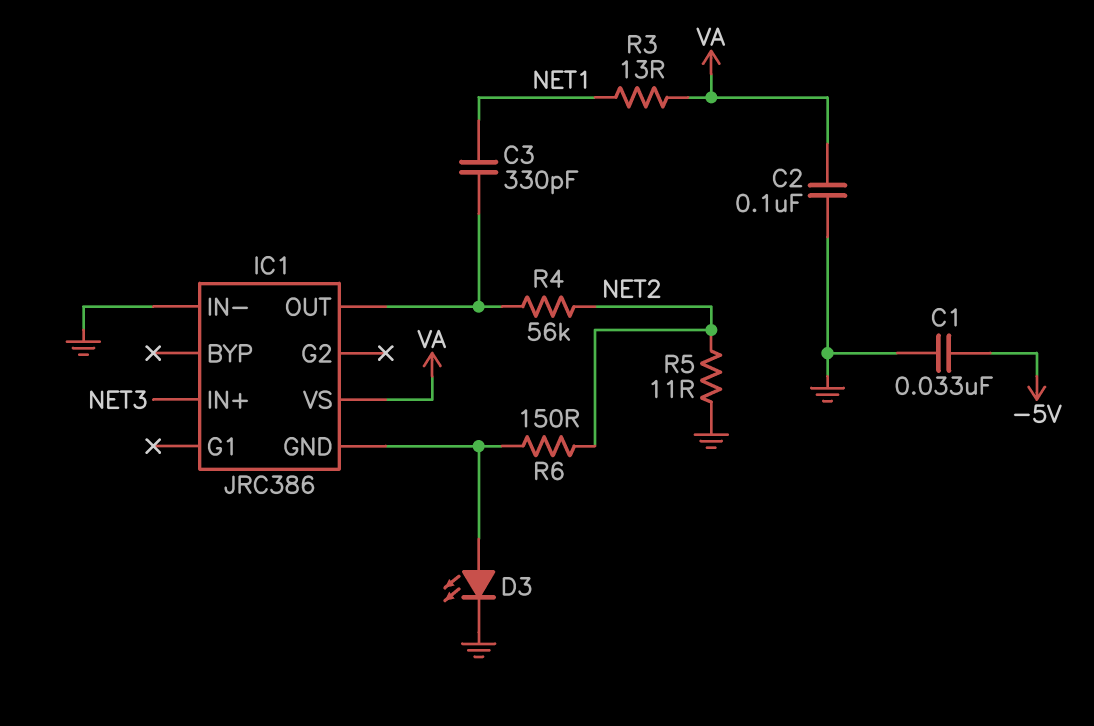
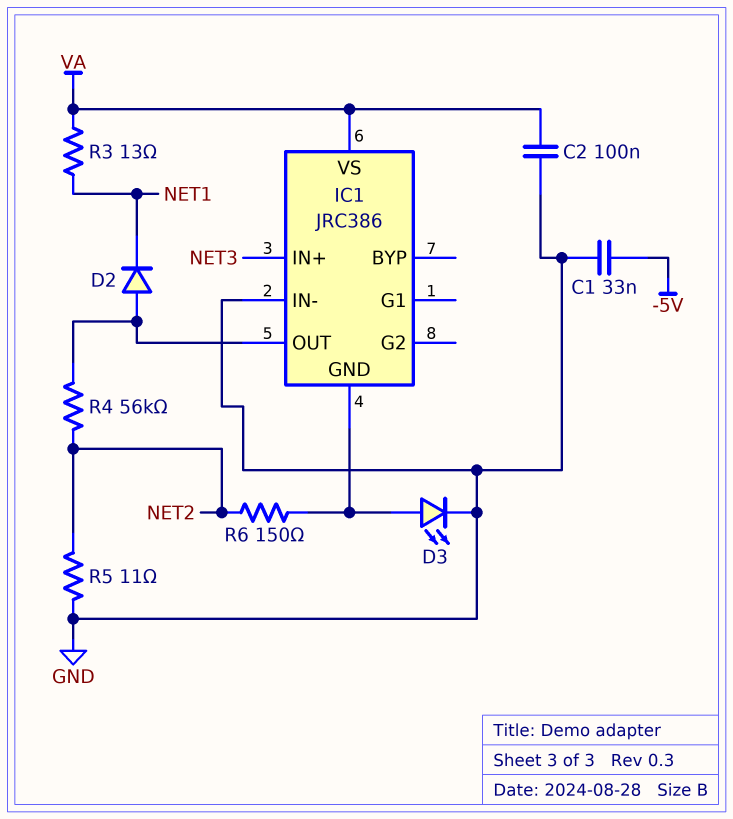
C3: 330pF (IC1/OUT, NET1) -> none
D2: none -> diode (A IC1/OUT, K NET1)

